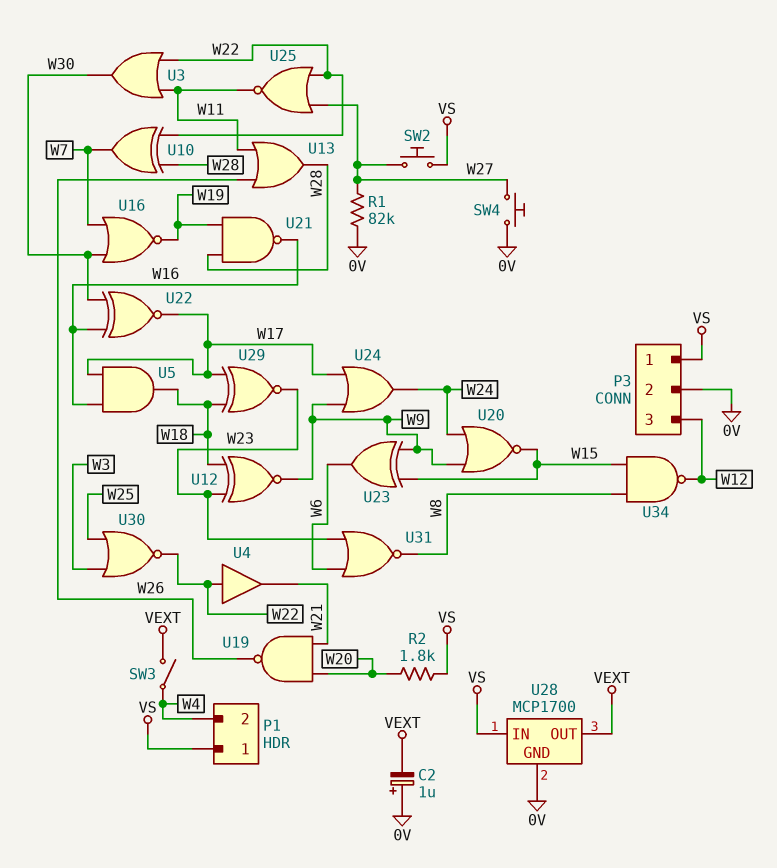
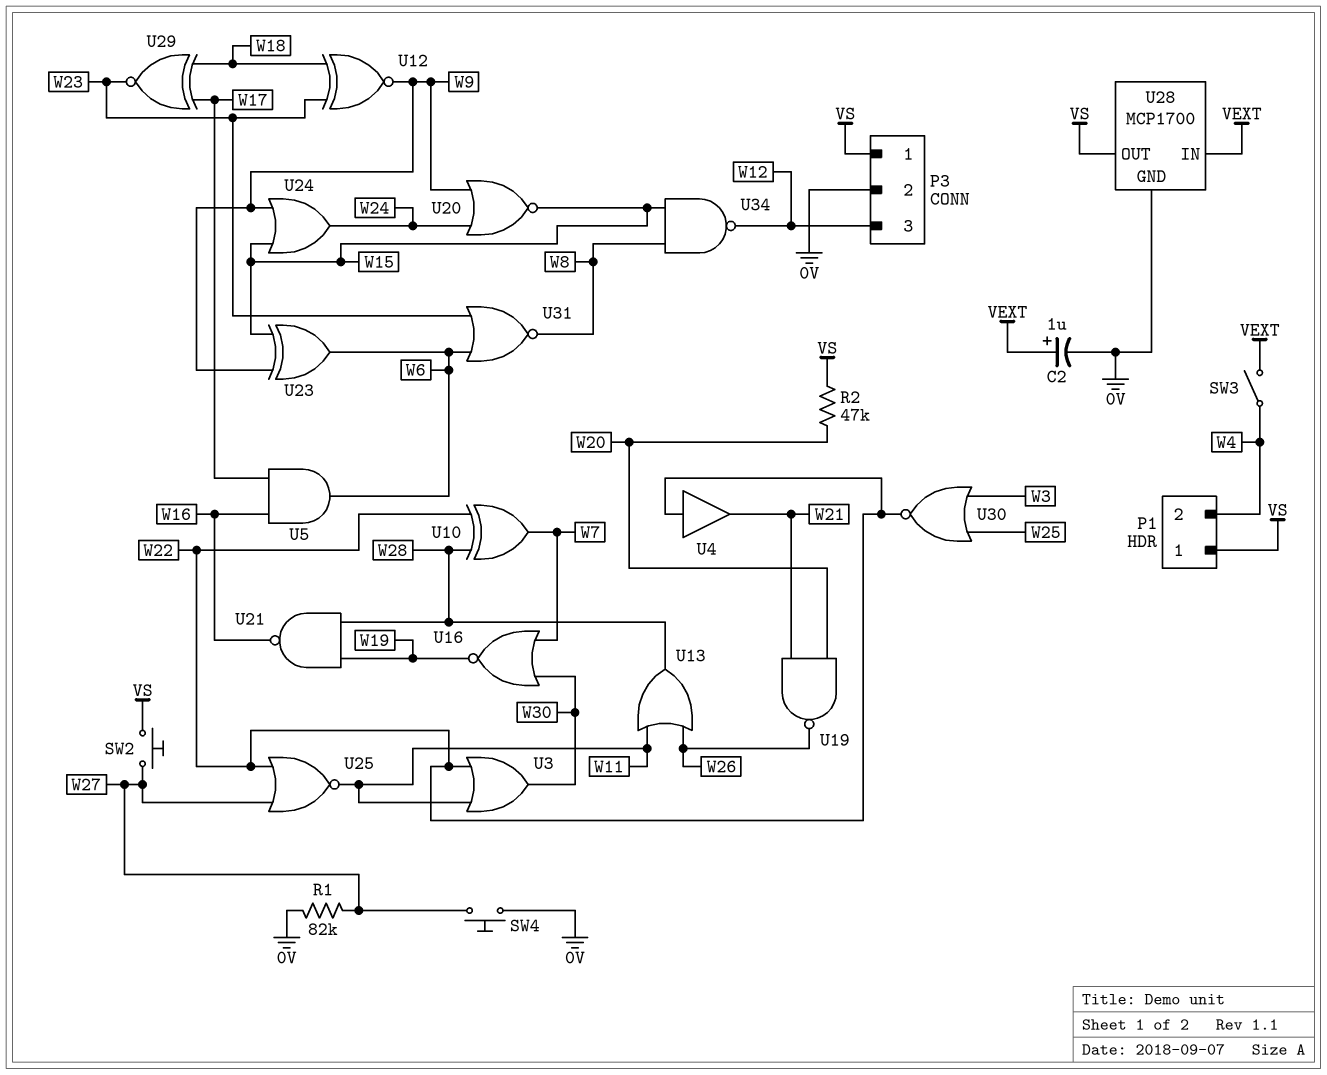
C2: 1uF (plus 0V, minus VEXT) -> 1uF (plus VEXT, minus 0V)
R2: 1.8k (VS, W20) -> 47k (VS, W20)
U5: AND (in W16, in W17, out W18) -> AND (in W16, in W17, out W6)
U22: XNOR (in W16, in W30, out W17) -> none
U24: OR (in W9, in W17, out W24) -> OR (in W9, in W15, out W24)
U28 pin IN: VS -> VEXT
U28 pin OUT: VEXT -> VS

